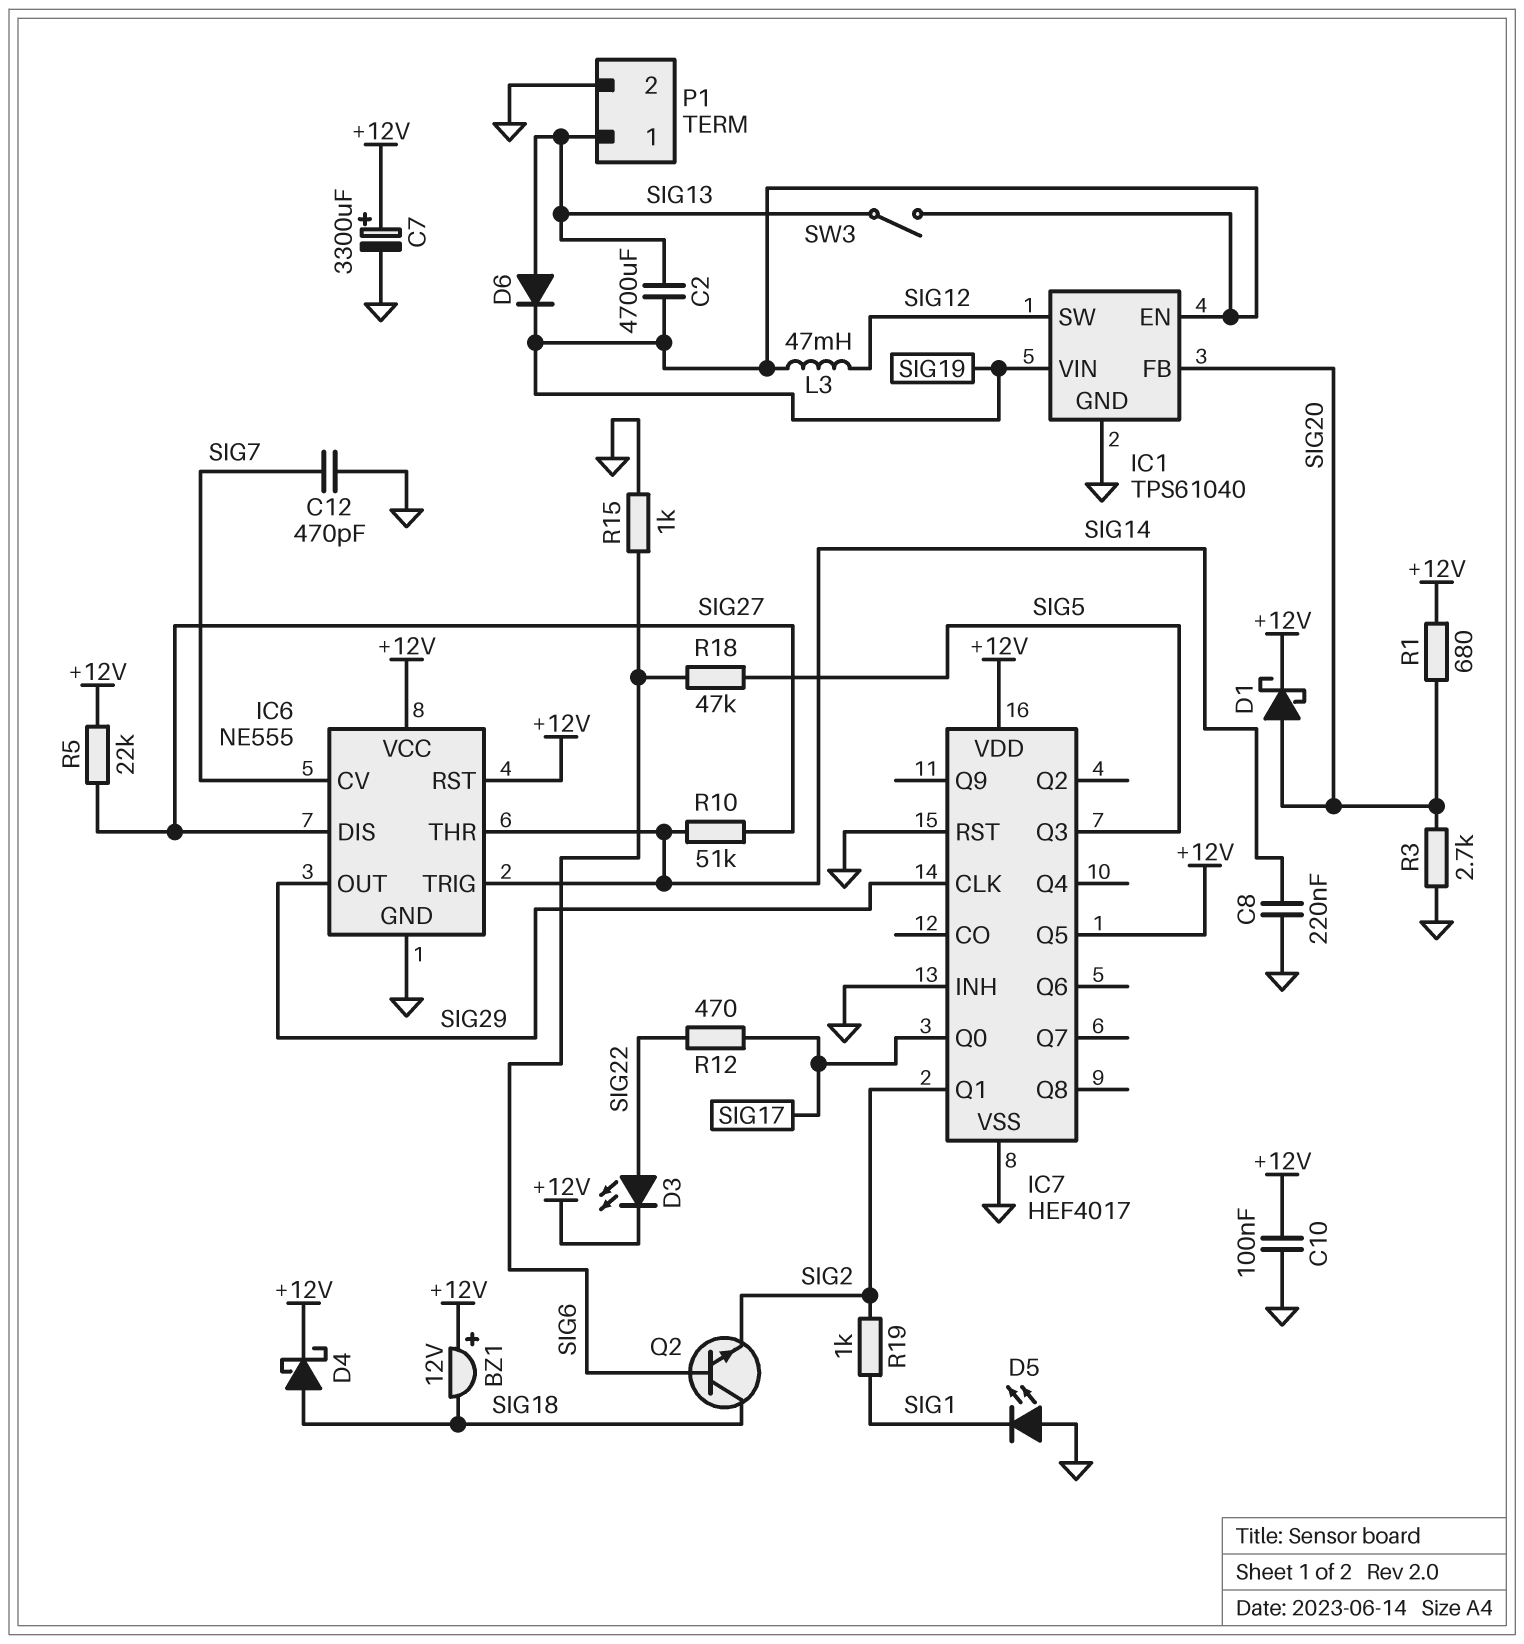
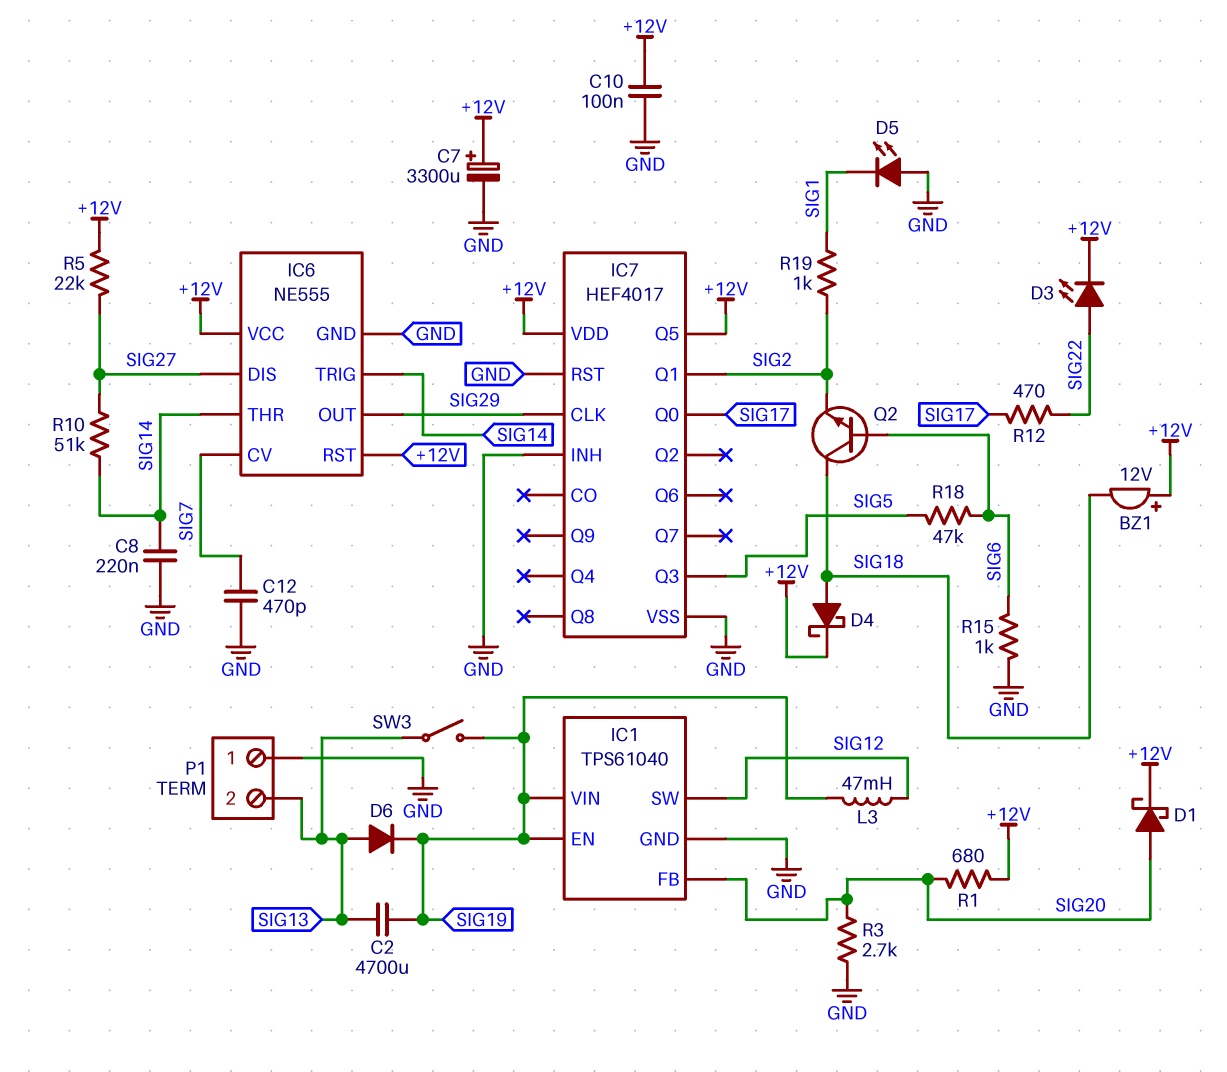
P1 pin 1: SIG13 -> GND
P1 pin 2: GND -> SIG13

